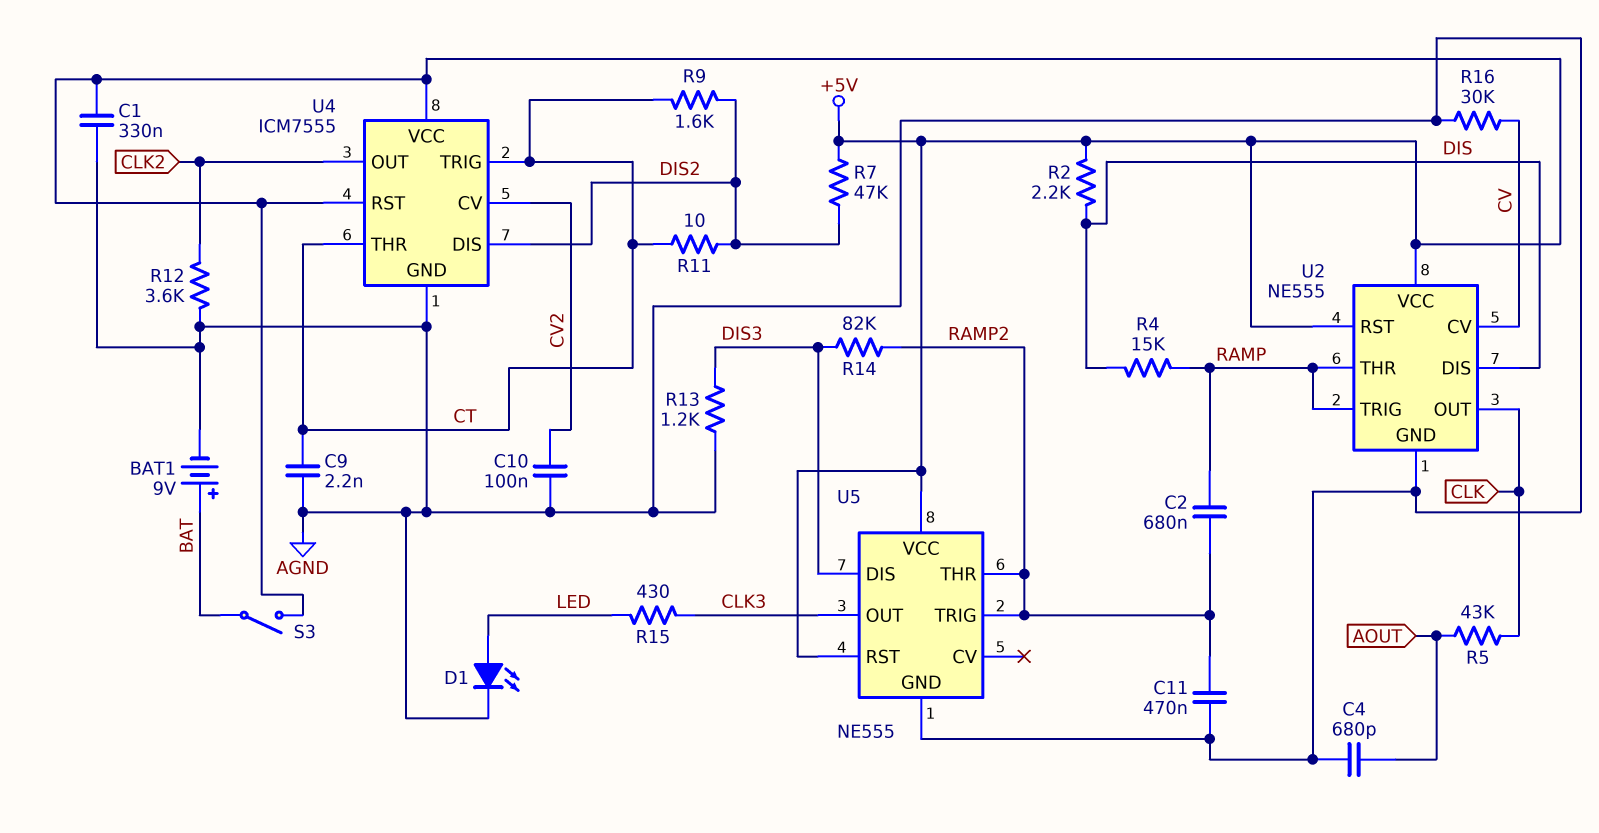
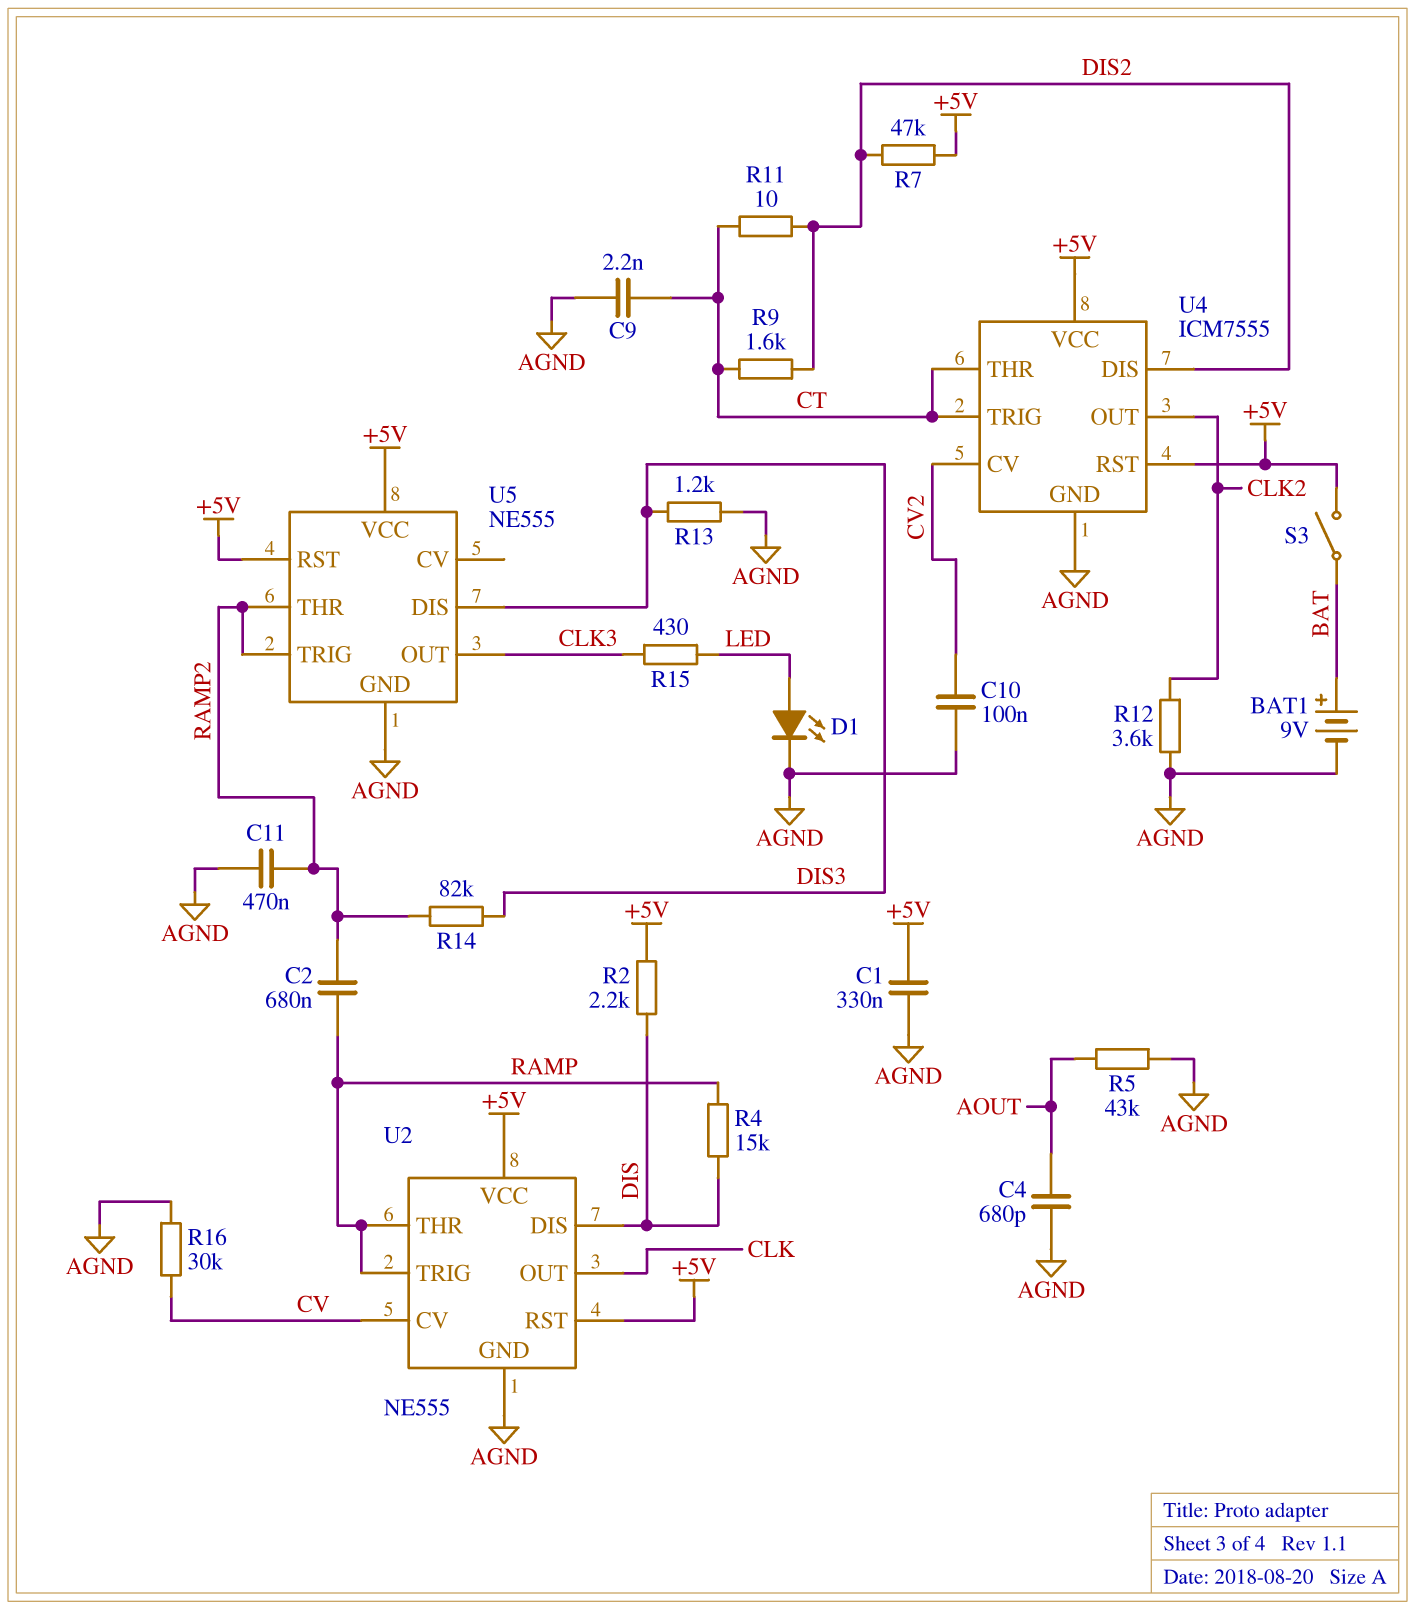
R5: 43k (AOUT, CLK) -> 43k (AGND, AOUT)

